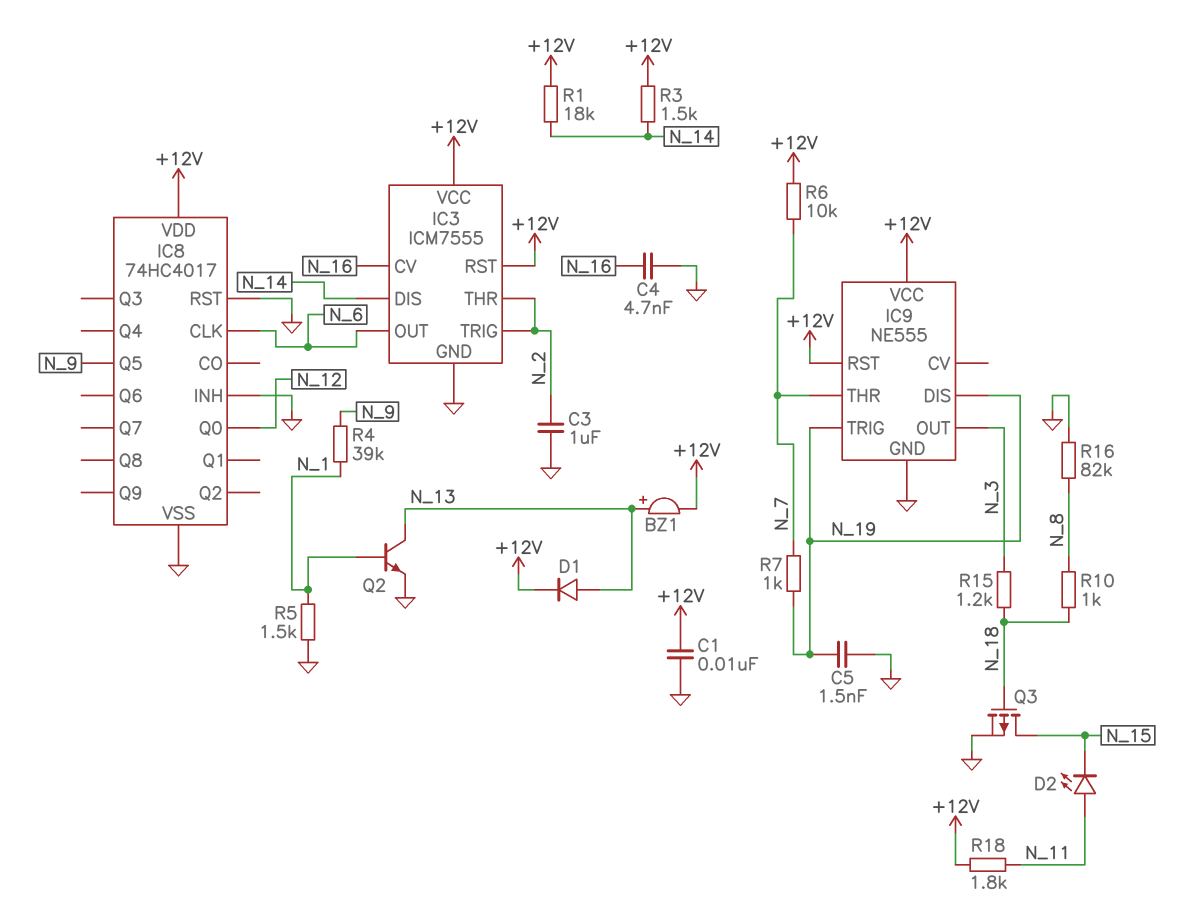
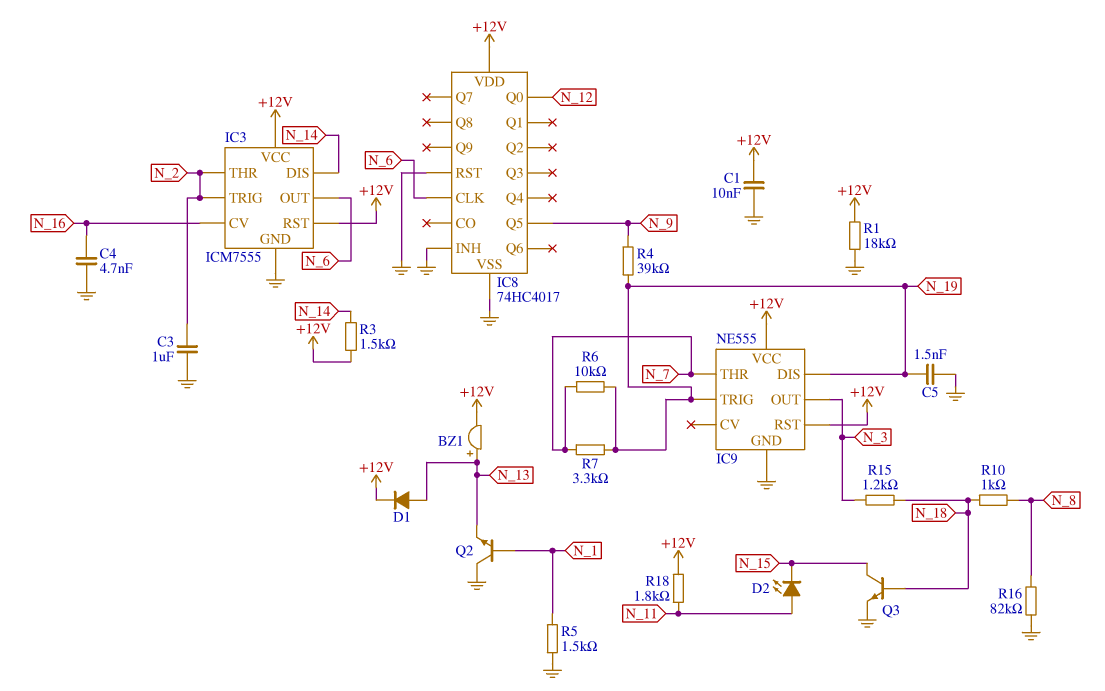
Q2: NPN (B N_1, C N_13, E GND) -> NPN (B N_1, C GND, E N_13)
Q3: PMOS (G N_18, D N_15, S GND) -> NPN (B N_18, C N_15, E GND)
R1: 18k (+12V, N_14) -> 18k (+12V, GND)
R4: 39k (N_1, N_9) -> 39k (N_9, N_19)
R6: 10k (+12V, N_7) -> 10k (N_7, N_19)
R7: 1k (N_7, N_19) -> 3.3k (N_7, N_19)

